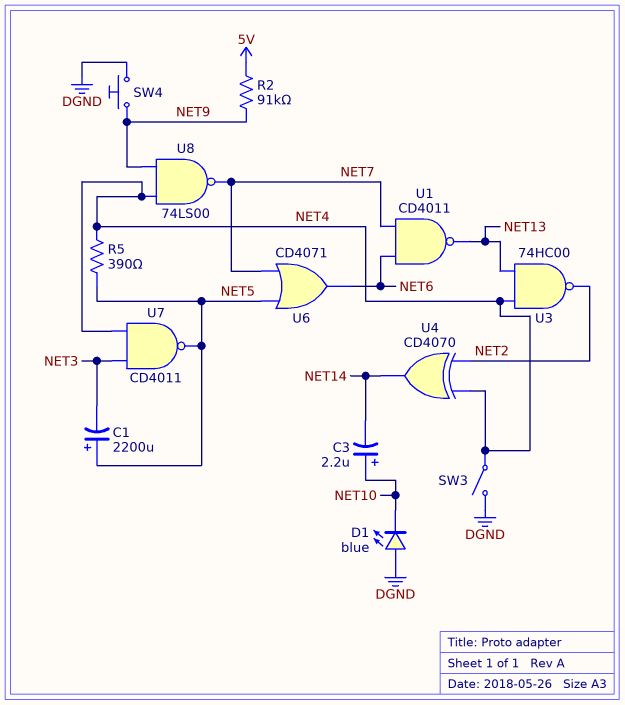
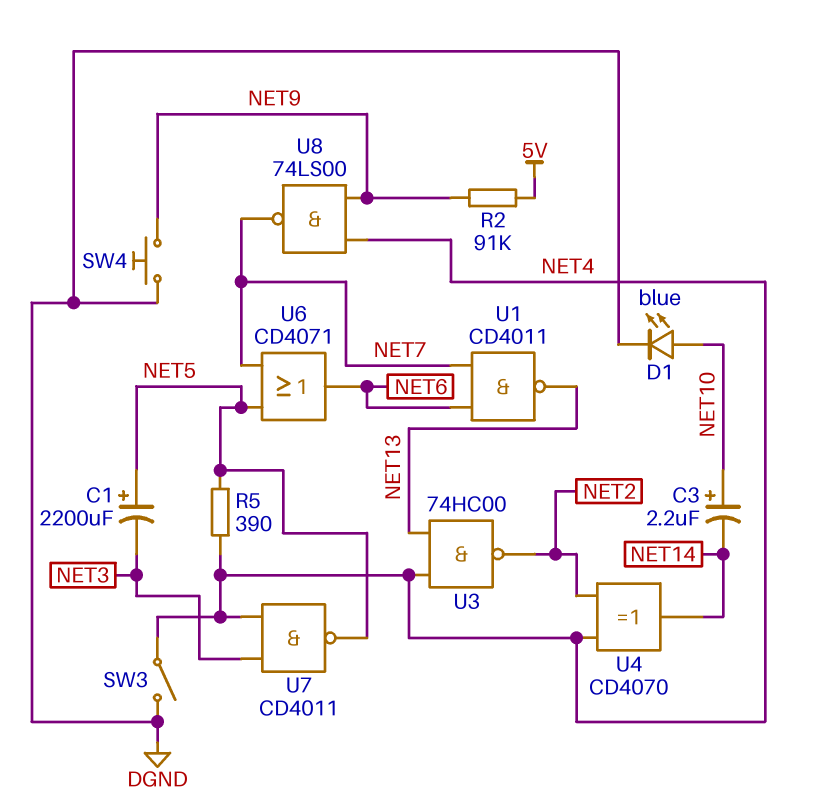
D1: LED blue (A DGND, K NET10) -> LED blue (A NET10, K DGND)

